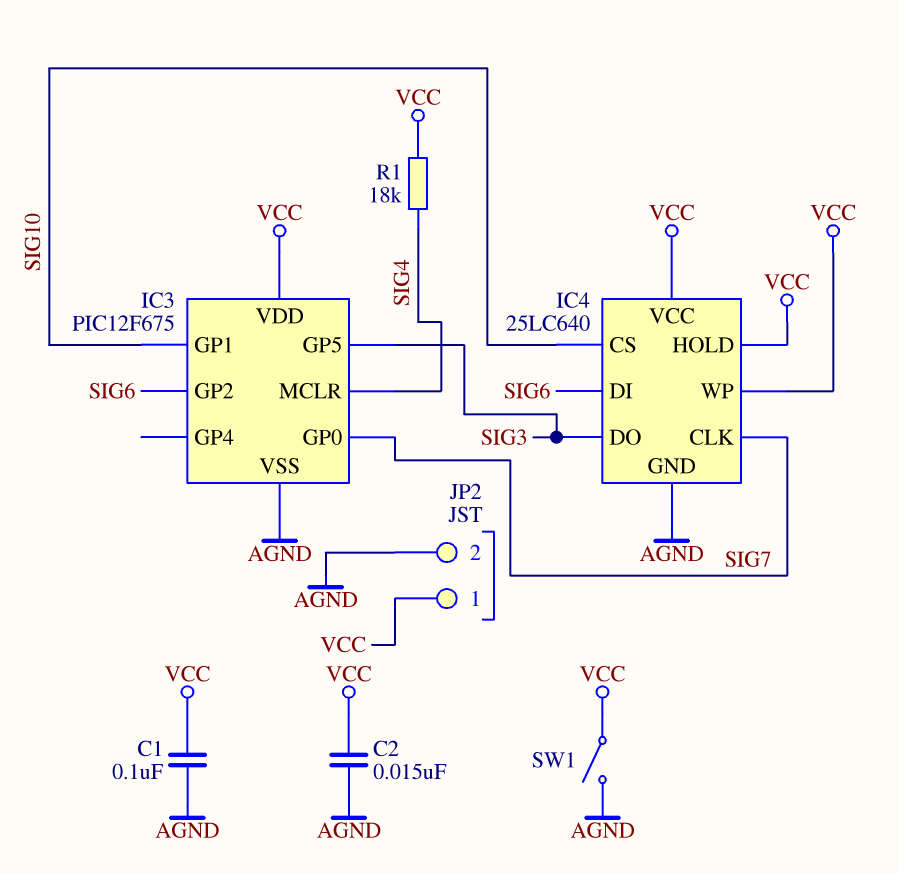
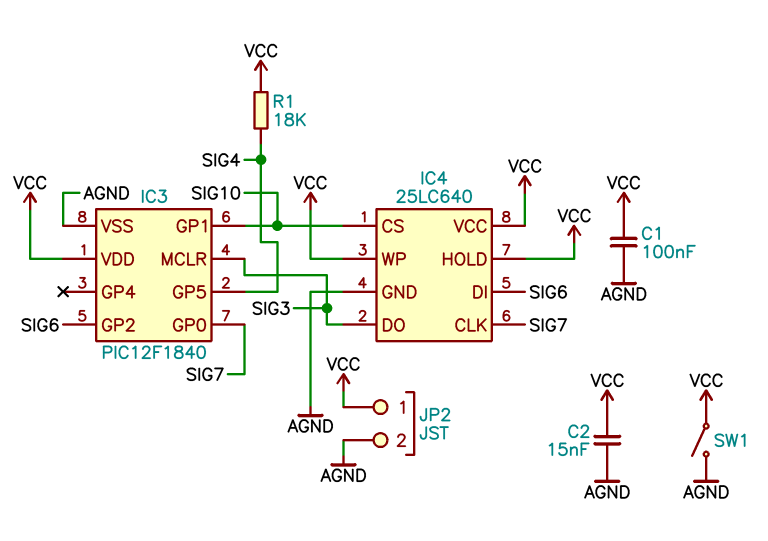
IC3: PIC12F675 -> PIC12F1840
IC3 pin GP5: SIG3 -> SIG4
IC3 pin MCLR: SIG4 -> SIG3

